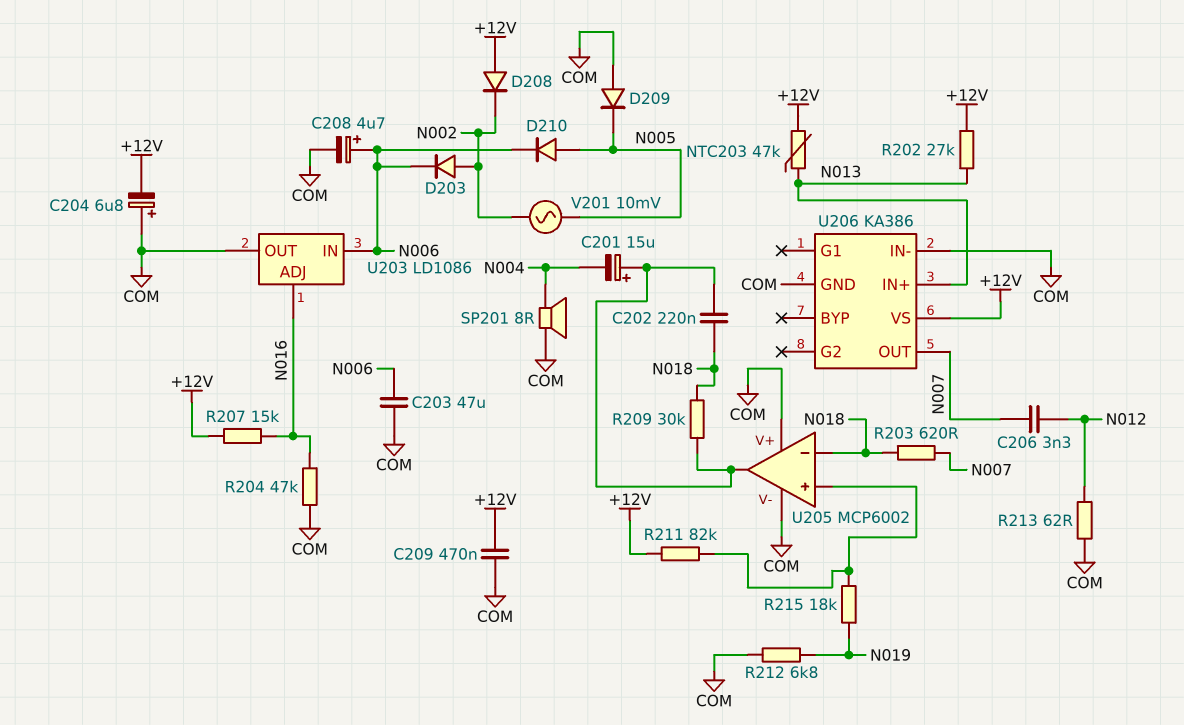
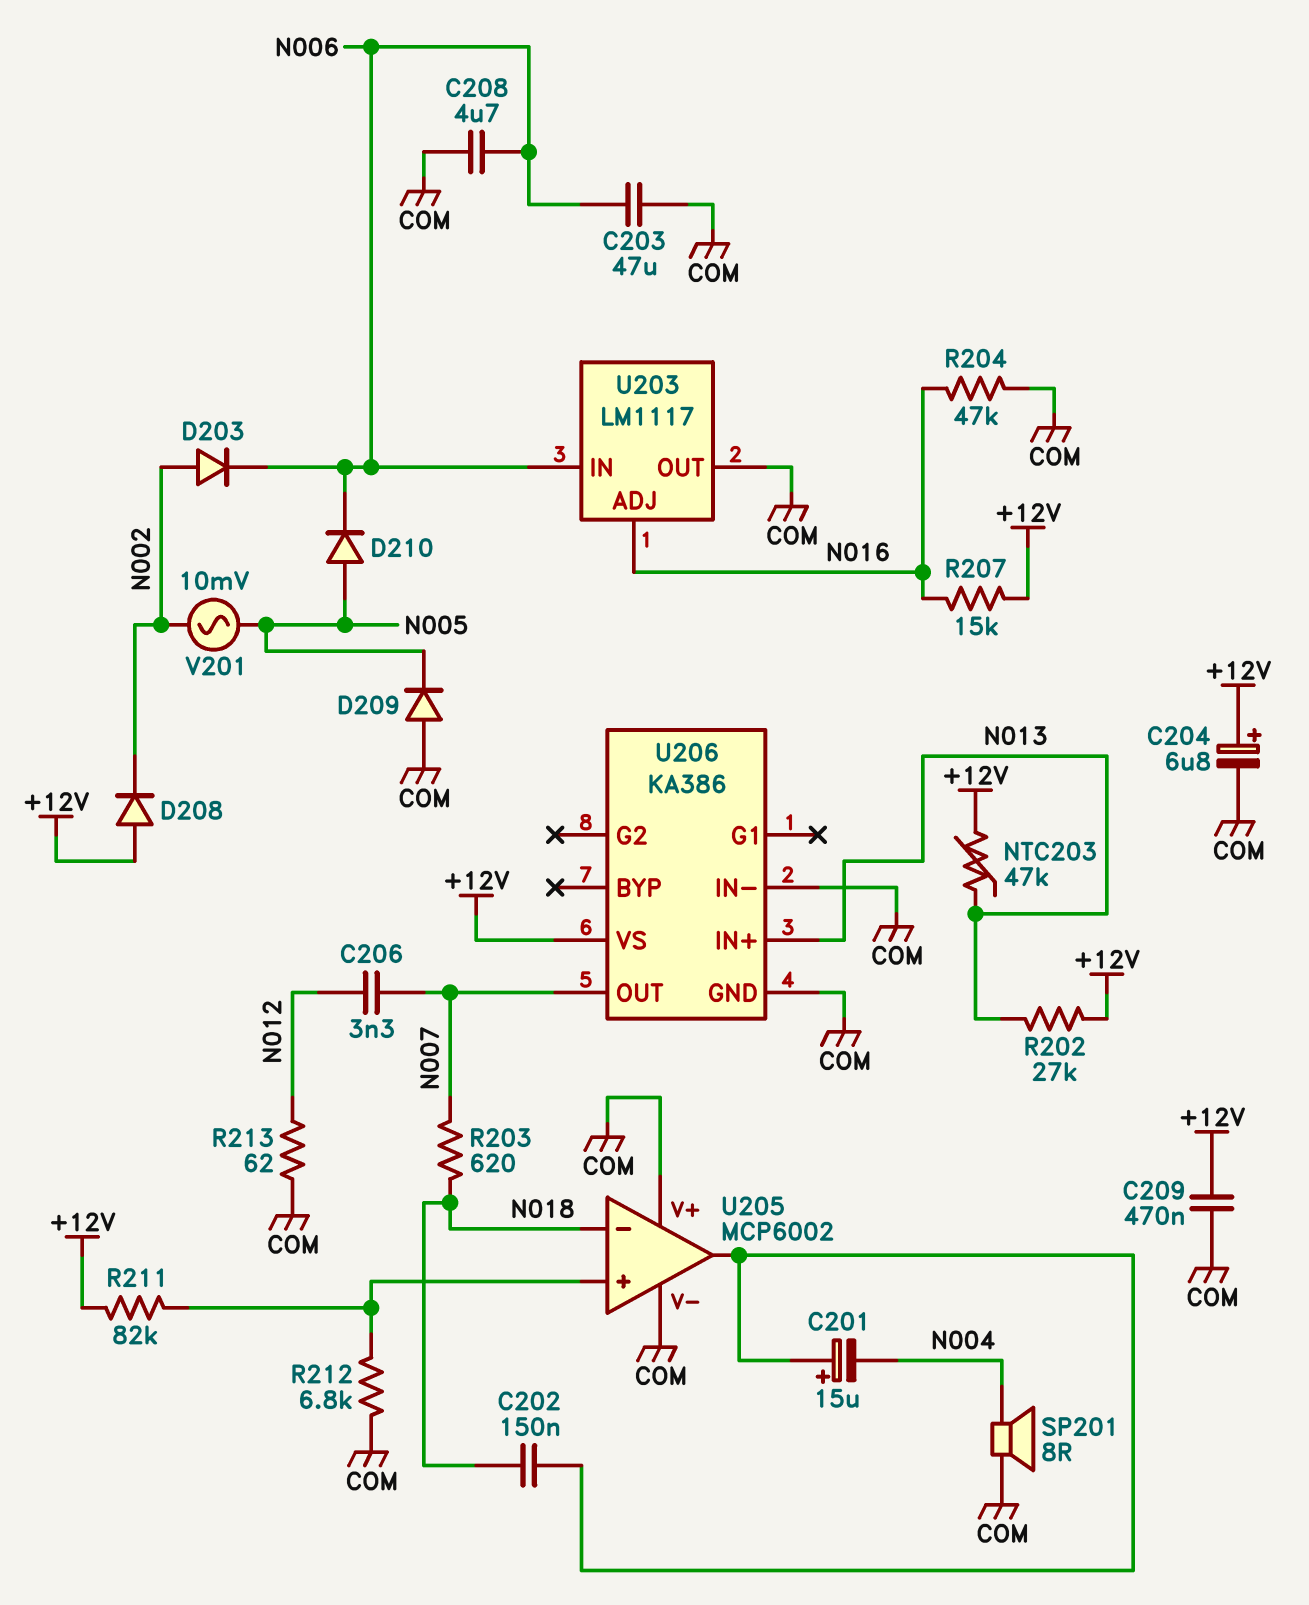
C202: 220nF (N018, U205/out) -> 150nF (N018, U205/out)
C204: 6.8uF (plus COM, minus +12V) -> 6.8uF (plus +12V, minus COM)
C208: 4.7uF (plus N006, minus COM) -> 4.7uF (COM, N006)
R209: 30k (N018, U205/out) -> none
R212: 6.8k (COM, N019) -> 6.8k (COM, U205/in+)
R215: 18k (N019, U205/in+) -> none
U203: LD1086 -> LM1117

